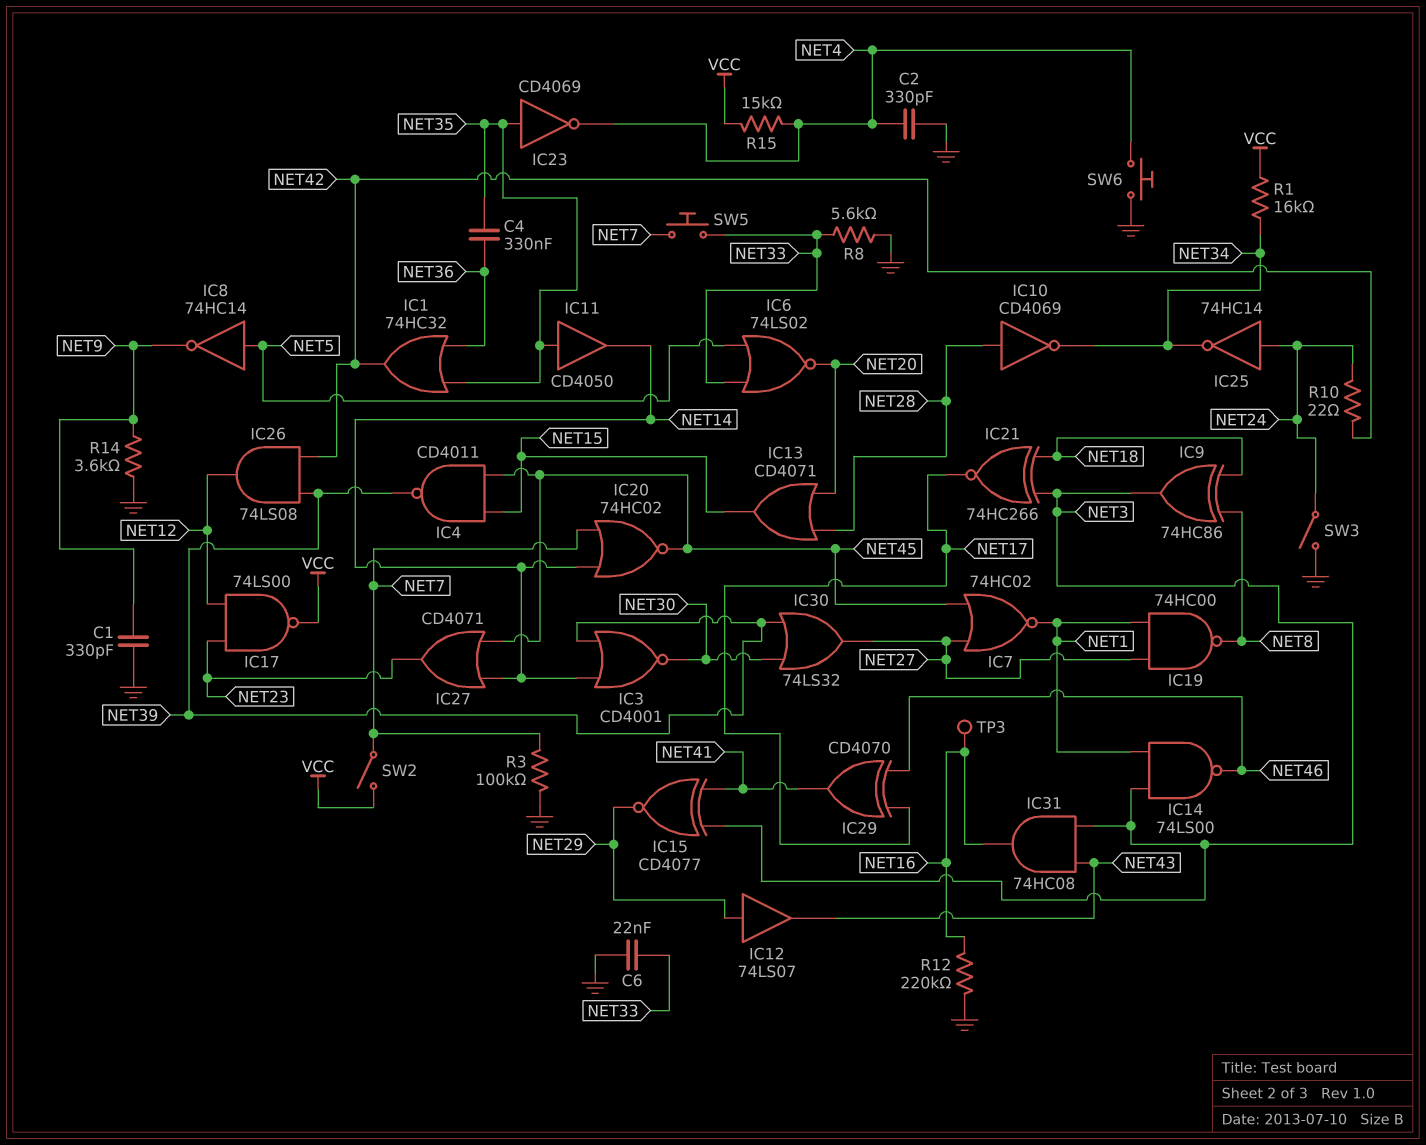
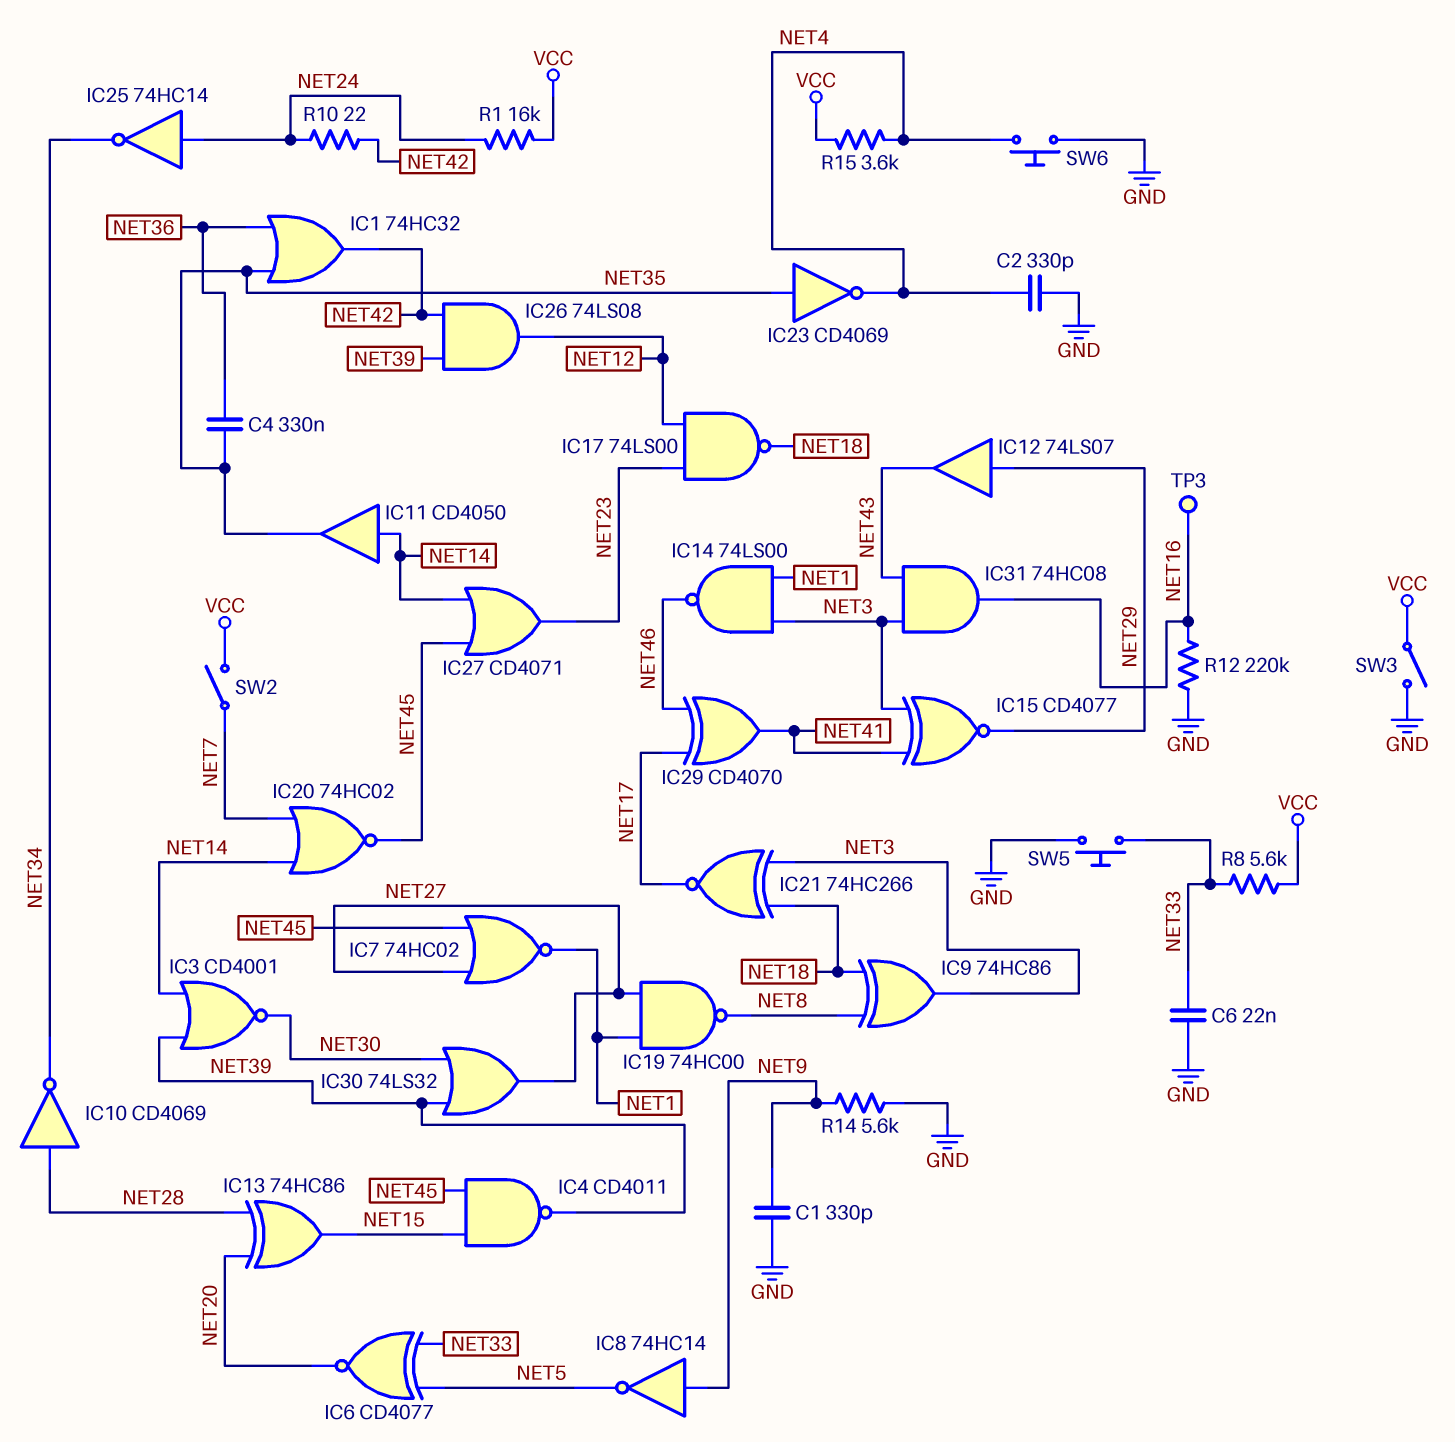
IC6: NOR 74LS02 (in NET5, in NET33, out NET20) -> XNOR CD4077 (in NET5, in NET33, out NET20)
IC8: NOT 74HC14 (in NET5, out NET9) -> NOT 74HC14 (in NET9, out NET5)
IC11: buffer CD4050 (in NET35, out NET14) -> buffer CD4050 (in NET14, out NET35)
IC13: OR CD4071 (in NET20, in NET28, out NET15) -> XOR 74HC86 (in NET20, in NET28, out NET15)
IC17: NAND 74LS00 (in NET12, in NET23, out VCC) -> NAND 74LS00 (in NET12, in NET23, out NET18)
R1: 16k (NET34, VCC) -> 16k (NET24, VCC)
R3: 100k (GND, NET7) -> none
R8: 5.6k (GND, NET33) -> 5.6k (NET33, VCC)
R14: 3.6k (GND, NET9) -> 5.6k (GND, NET9)
R15: 15k (NET4, VCC) -> 3.6k (NET4, VCC)
SW3: switch (GND, NET24) -> switch (GND, VCC)
SW5: button (NET7, NET33) -> button (GND, NET33)

